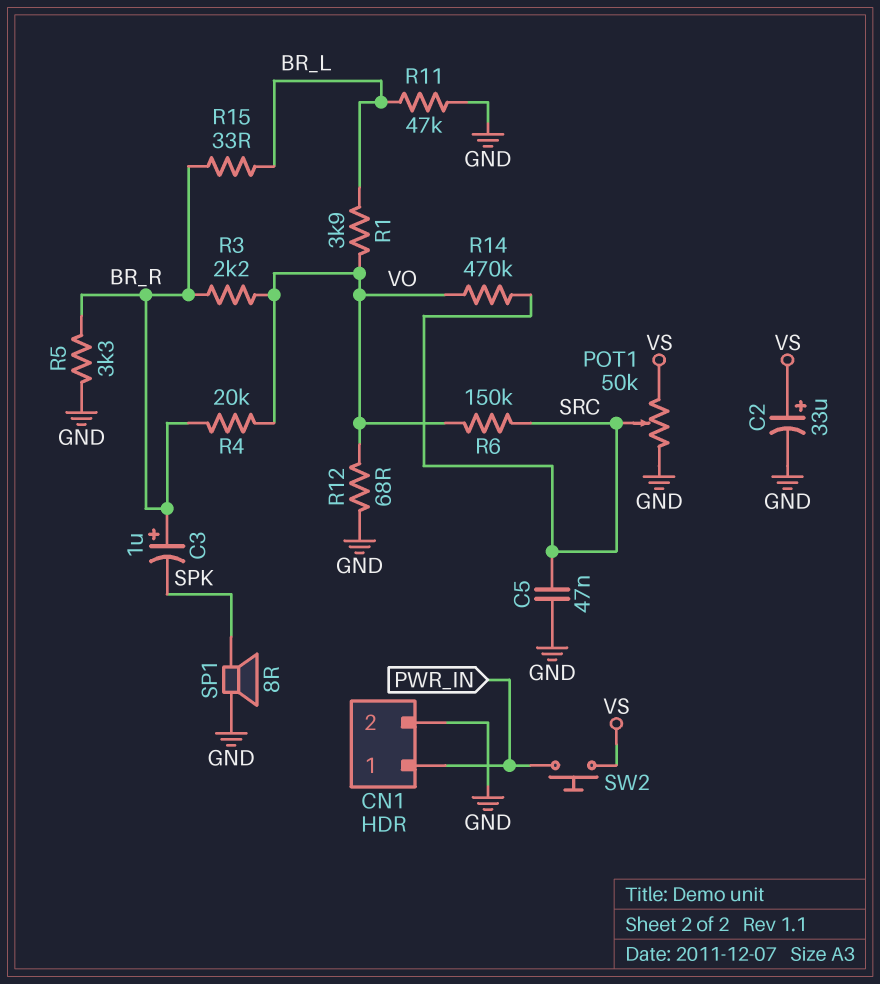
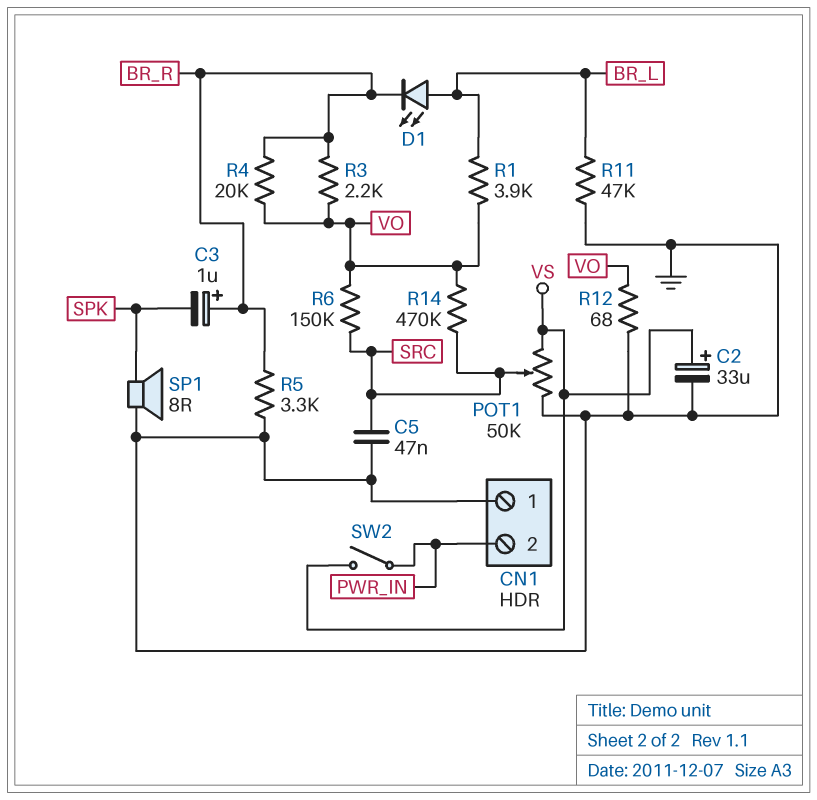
CN1 pin 1: PWR_IN -> GND
CN1 pin 2: GND -> PWR_IN
D1: none -> LED (A BR_L, K BR_R)
R15: 33 (BR_L, BR_R) -> none
SW2: button (PWR_IN, VS) -> switch (PWR_IN, VS)

